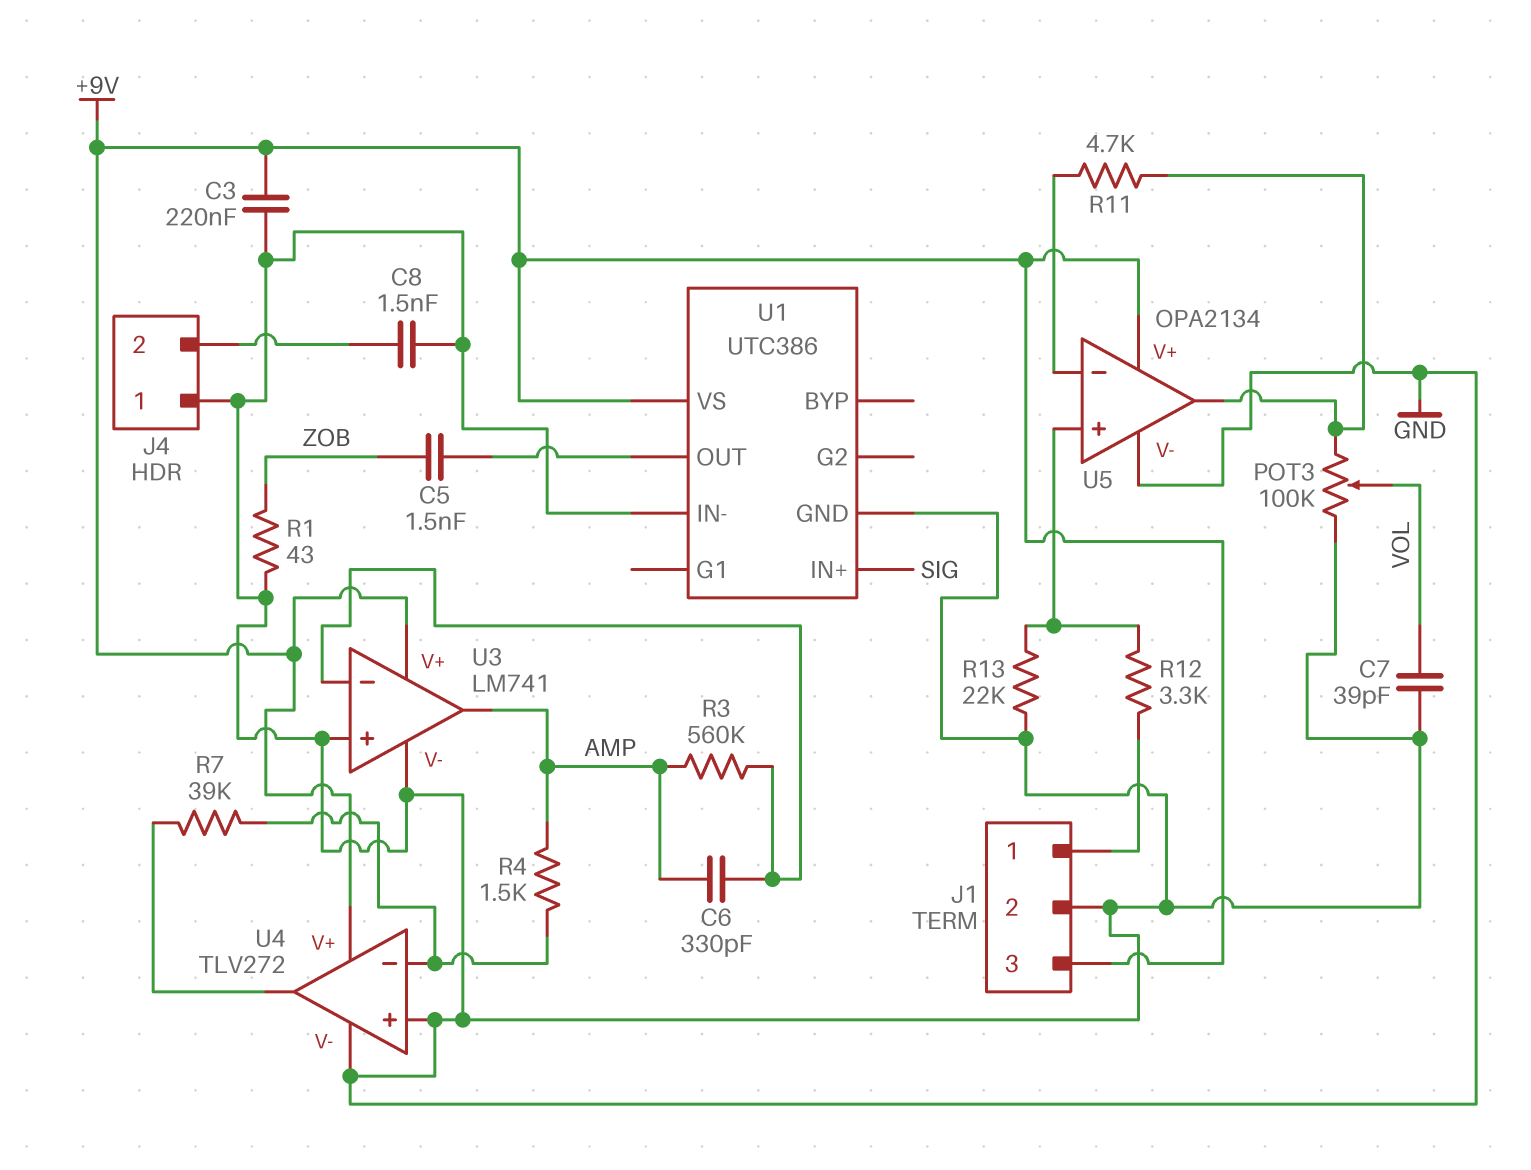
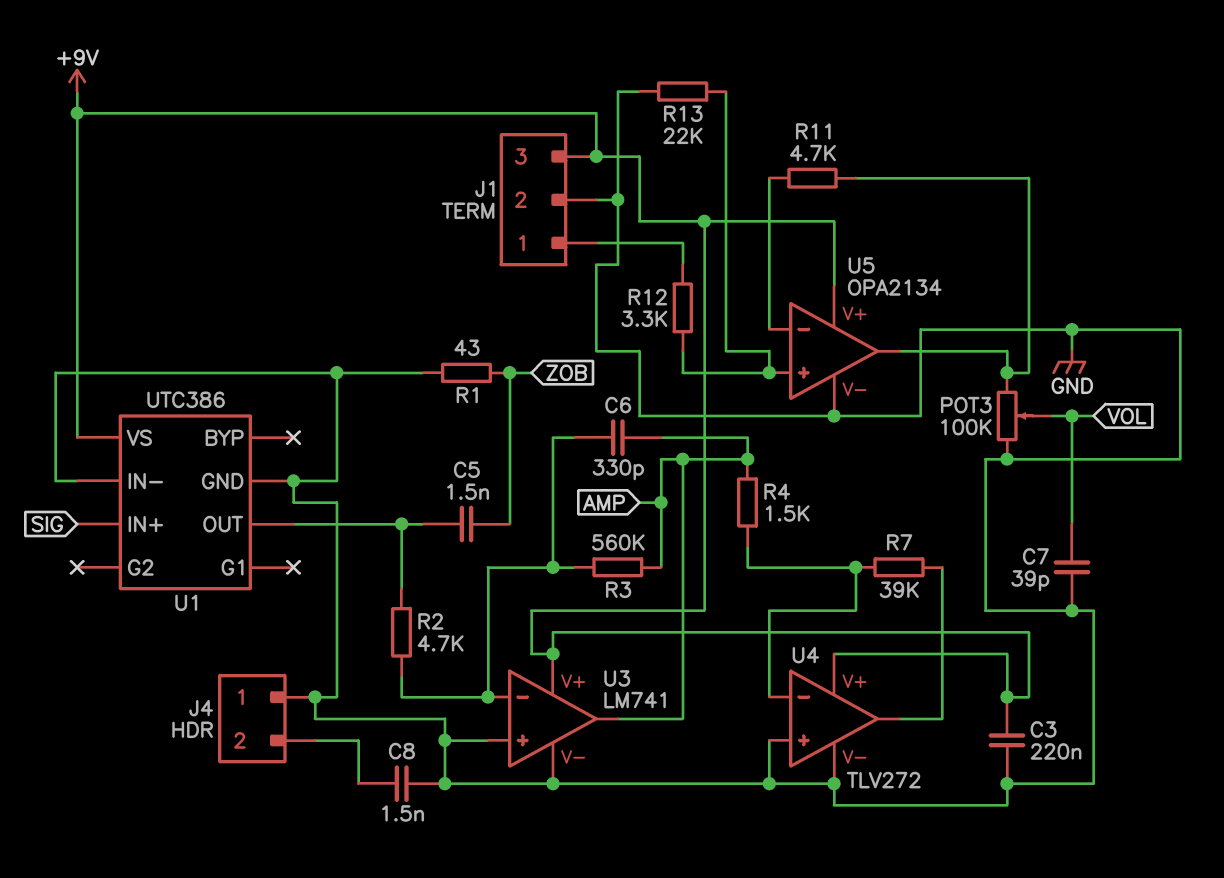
R2: none -> 4.7k (U1/OUT, U3/in-)

